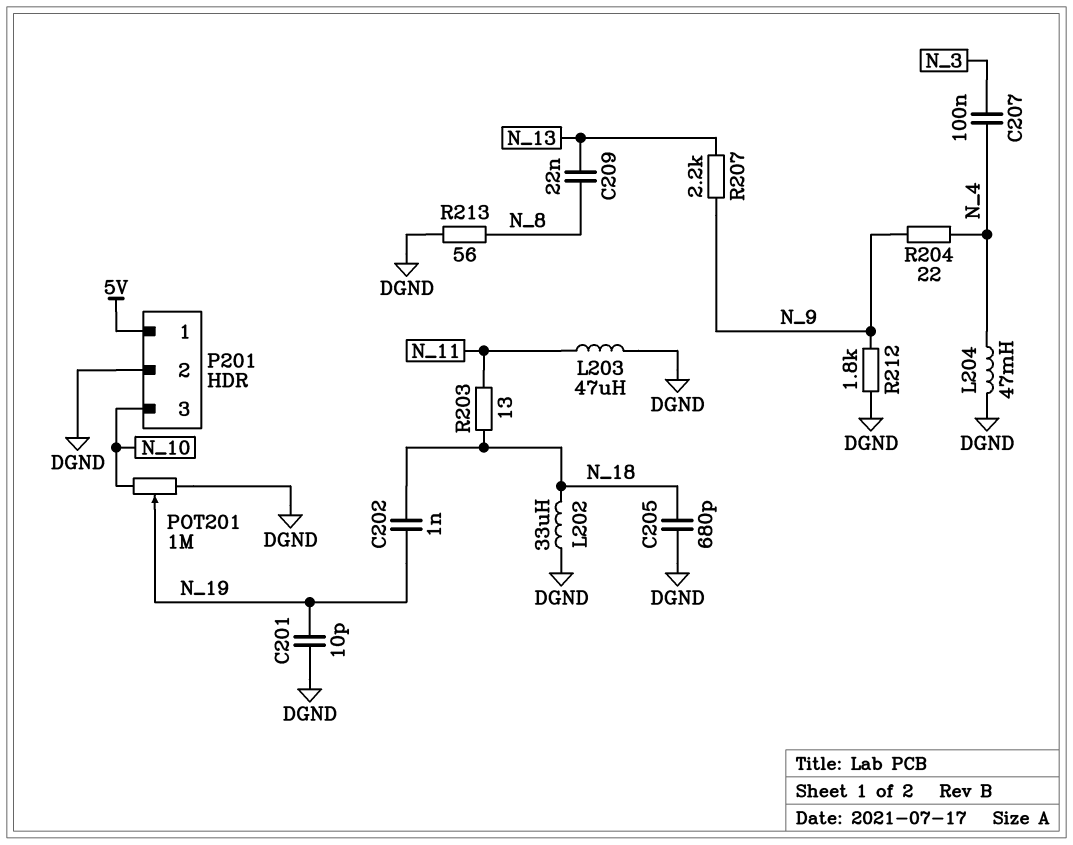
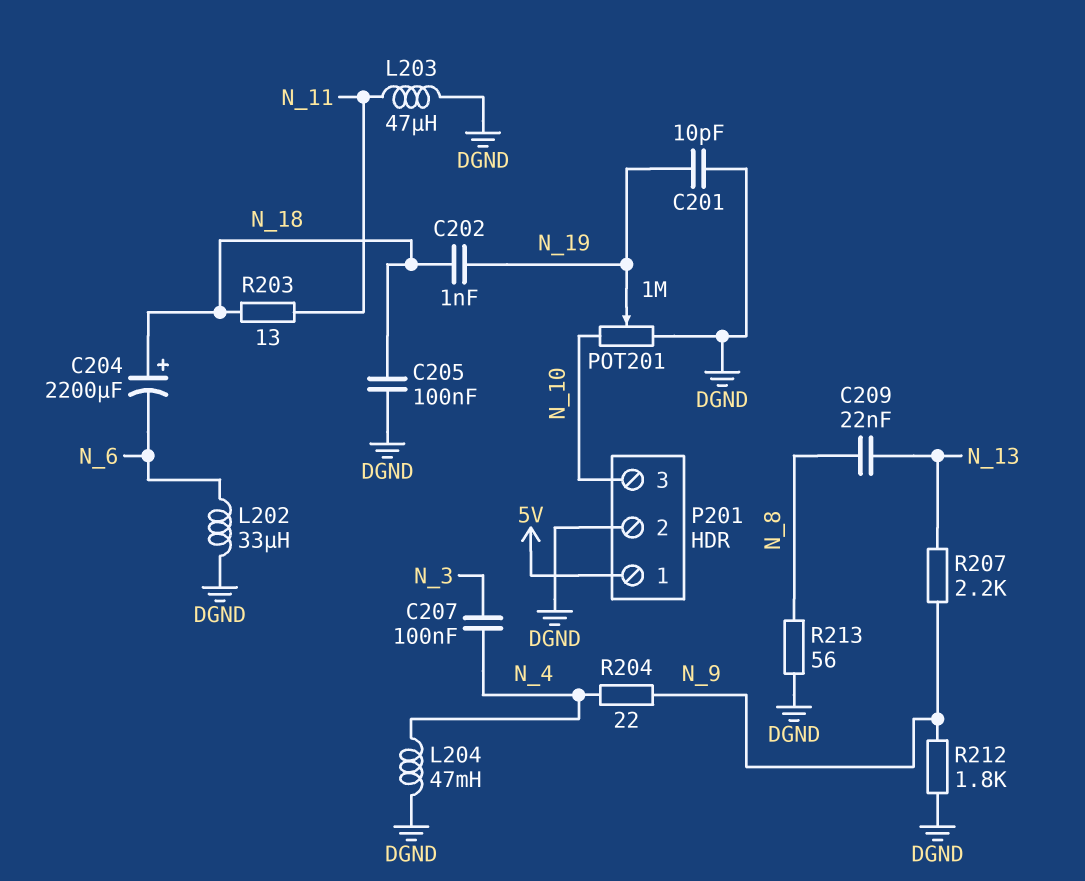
C204: none -> 2200uF (plus N_18, minus N_6)
C205: 680pF (DGND, N_18) -> 100nF (DGND, N_18)
L202: 33uH (DGND, N_18) -> 33uH (DGND, N_6)

